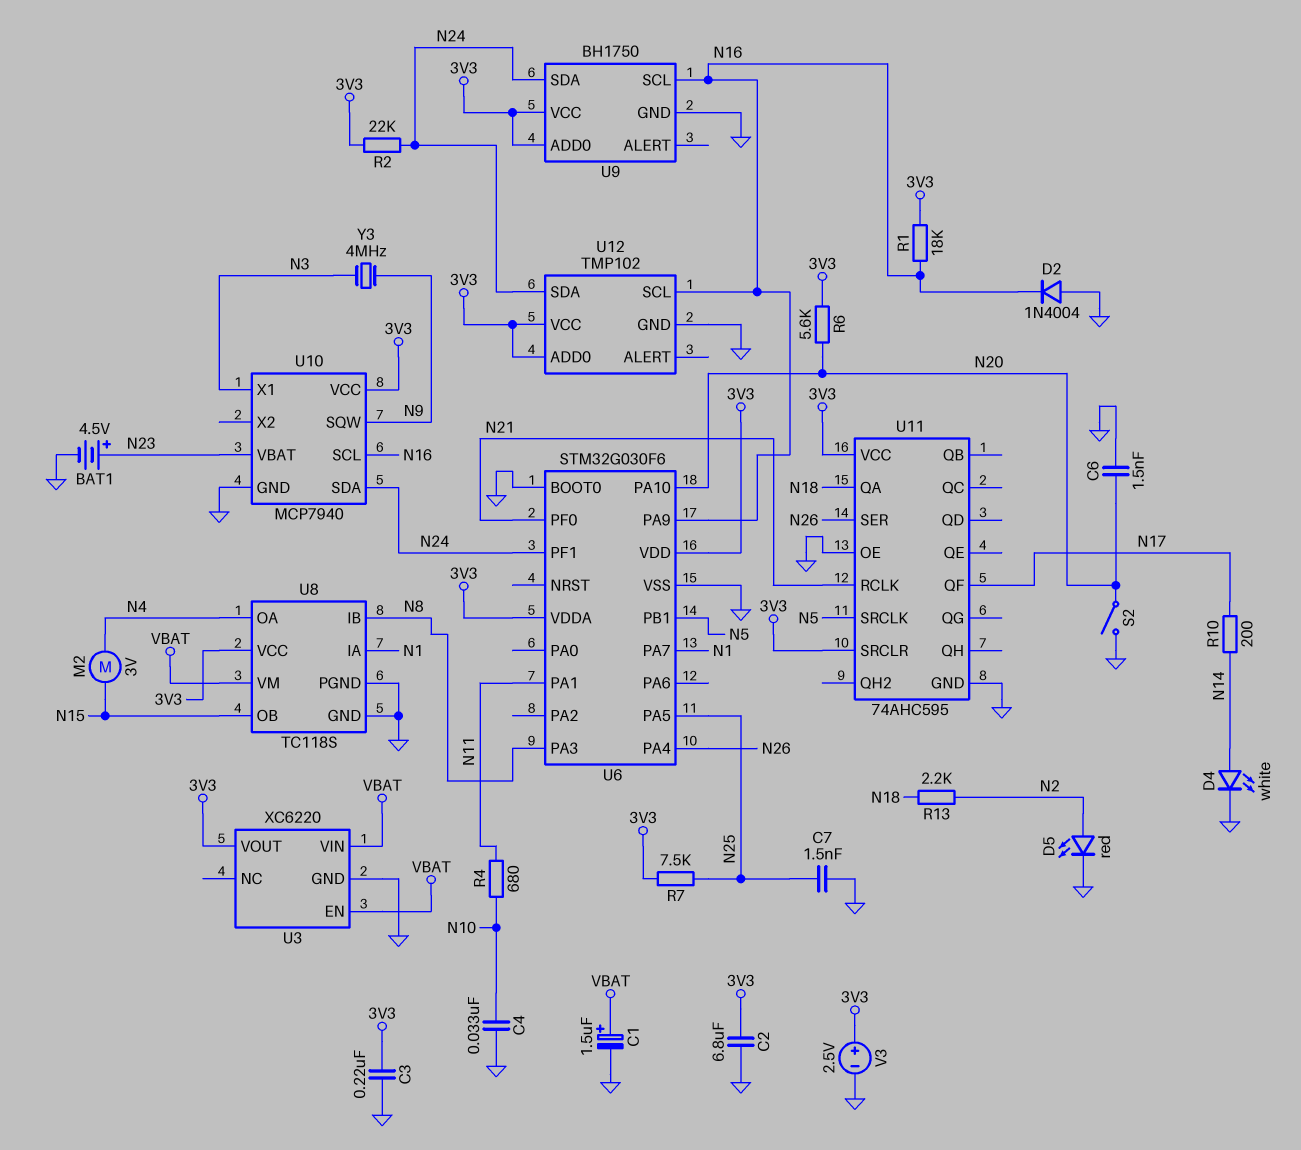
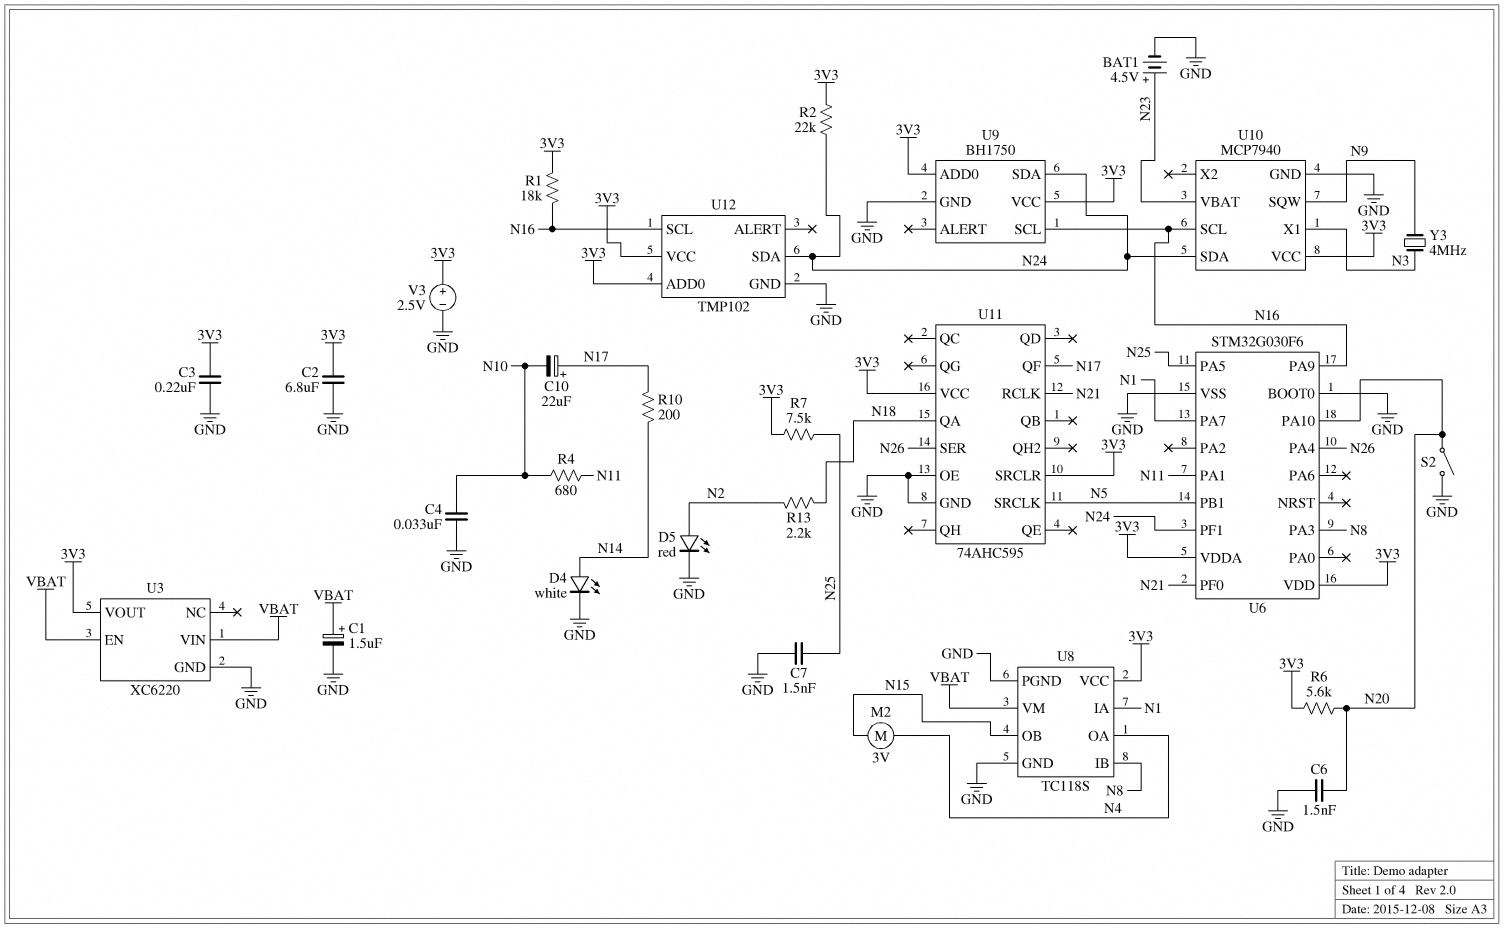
C10: none -> 22uF (plus N17, minus N10)
D2: diode 1N4004 (A GND, K N16) -> none

